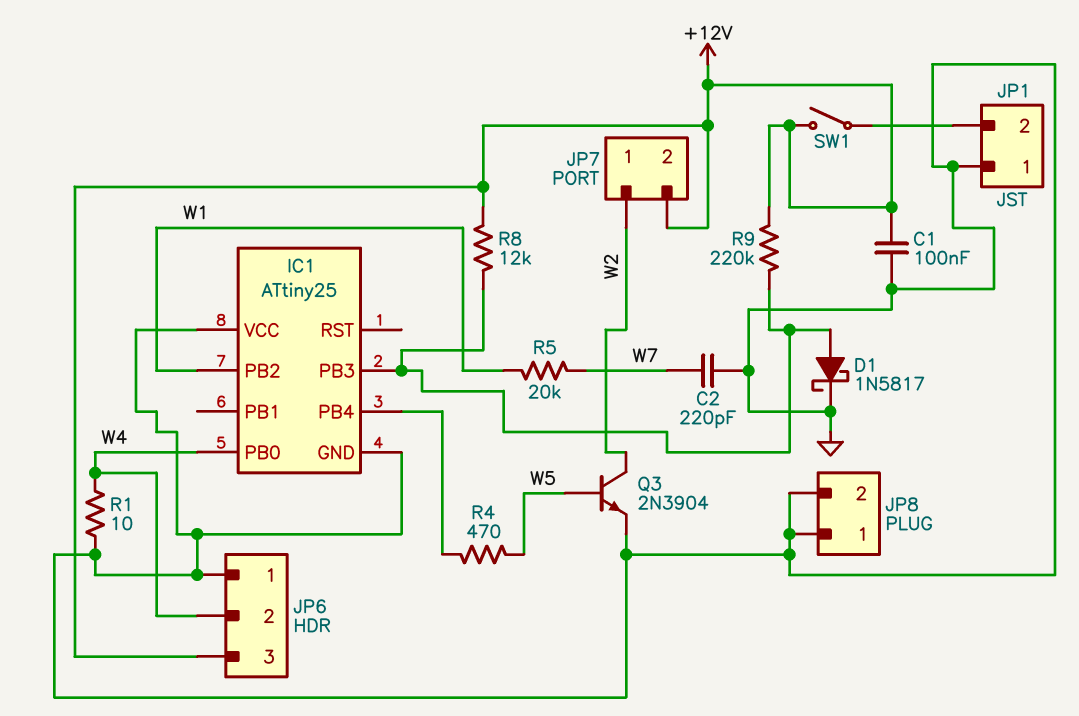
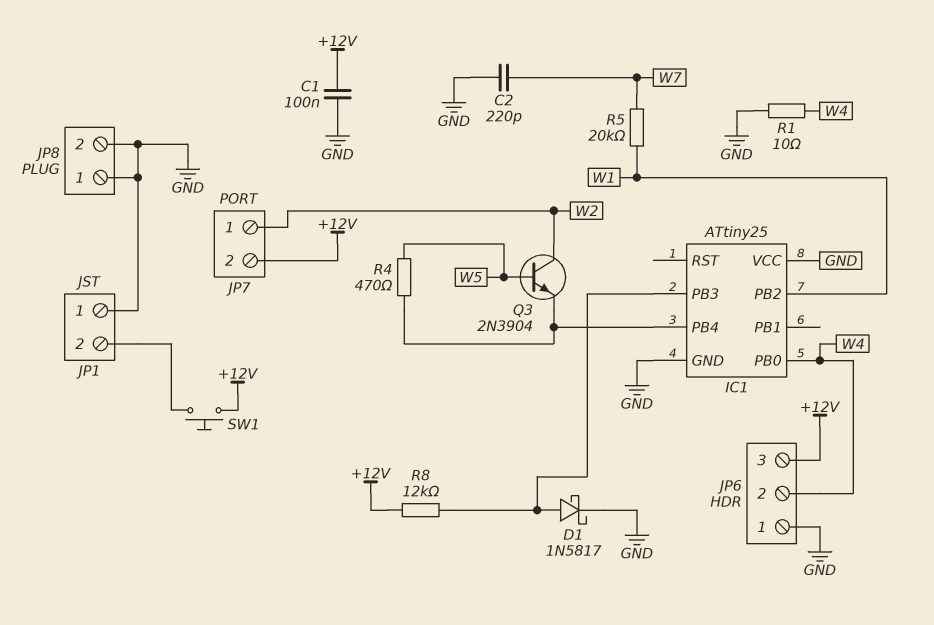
Q3: NPN 2N3904 (B W5, C W2, E GND) -> NPN 2N3904 (B W5, C W2, E IC1/PB4)
R9: 220k (+12V, IC1/PB3) -> none
SW1: switch (+12V, JP1/2) -> button (+12V, JP1/2)

